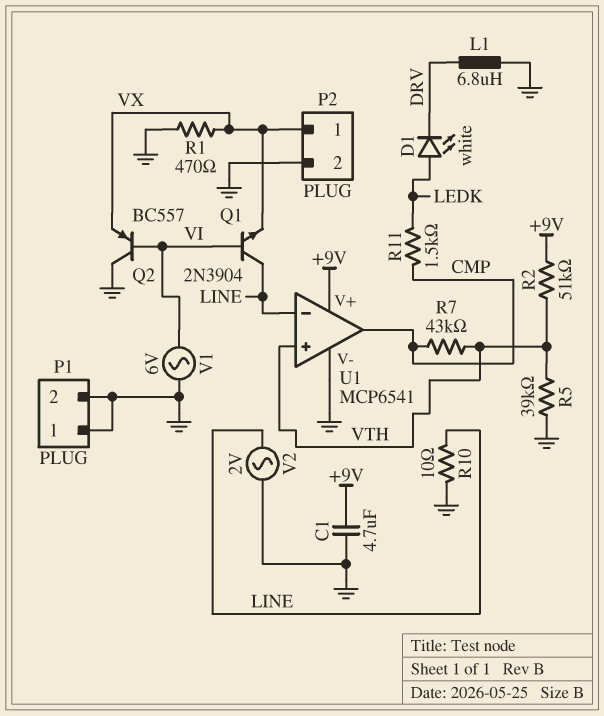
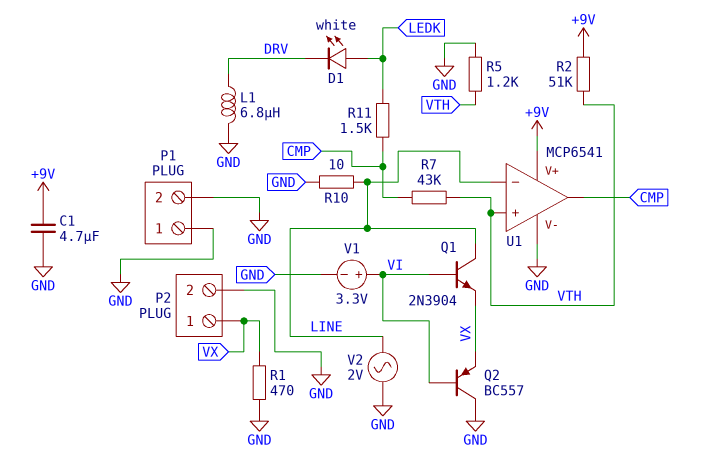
R5: 39k (GND, VTH) -> 1.2k (GND, VTH)
V1: AC 6V (GND, VI) -> 3.3V (plus VI, minus GND)

